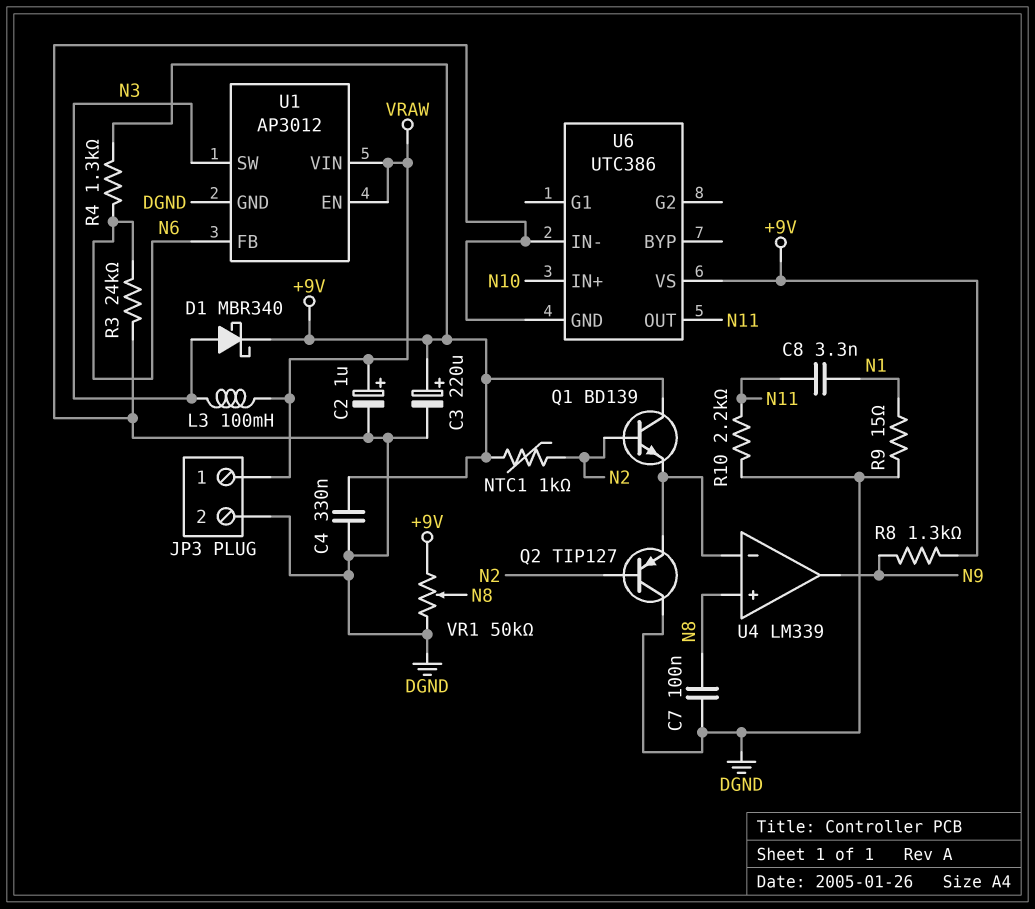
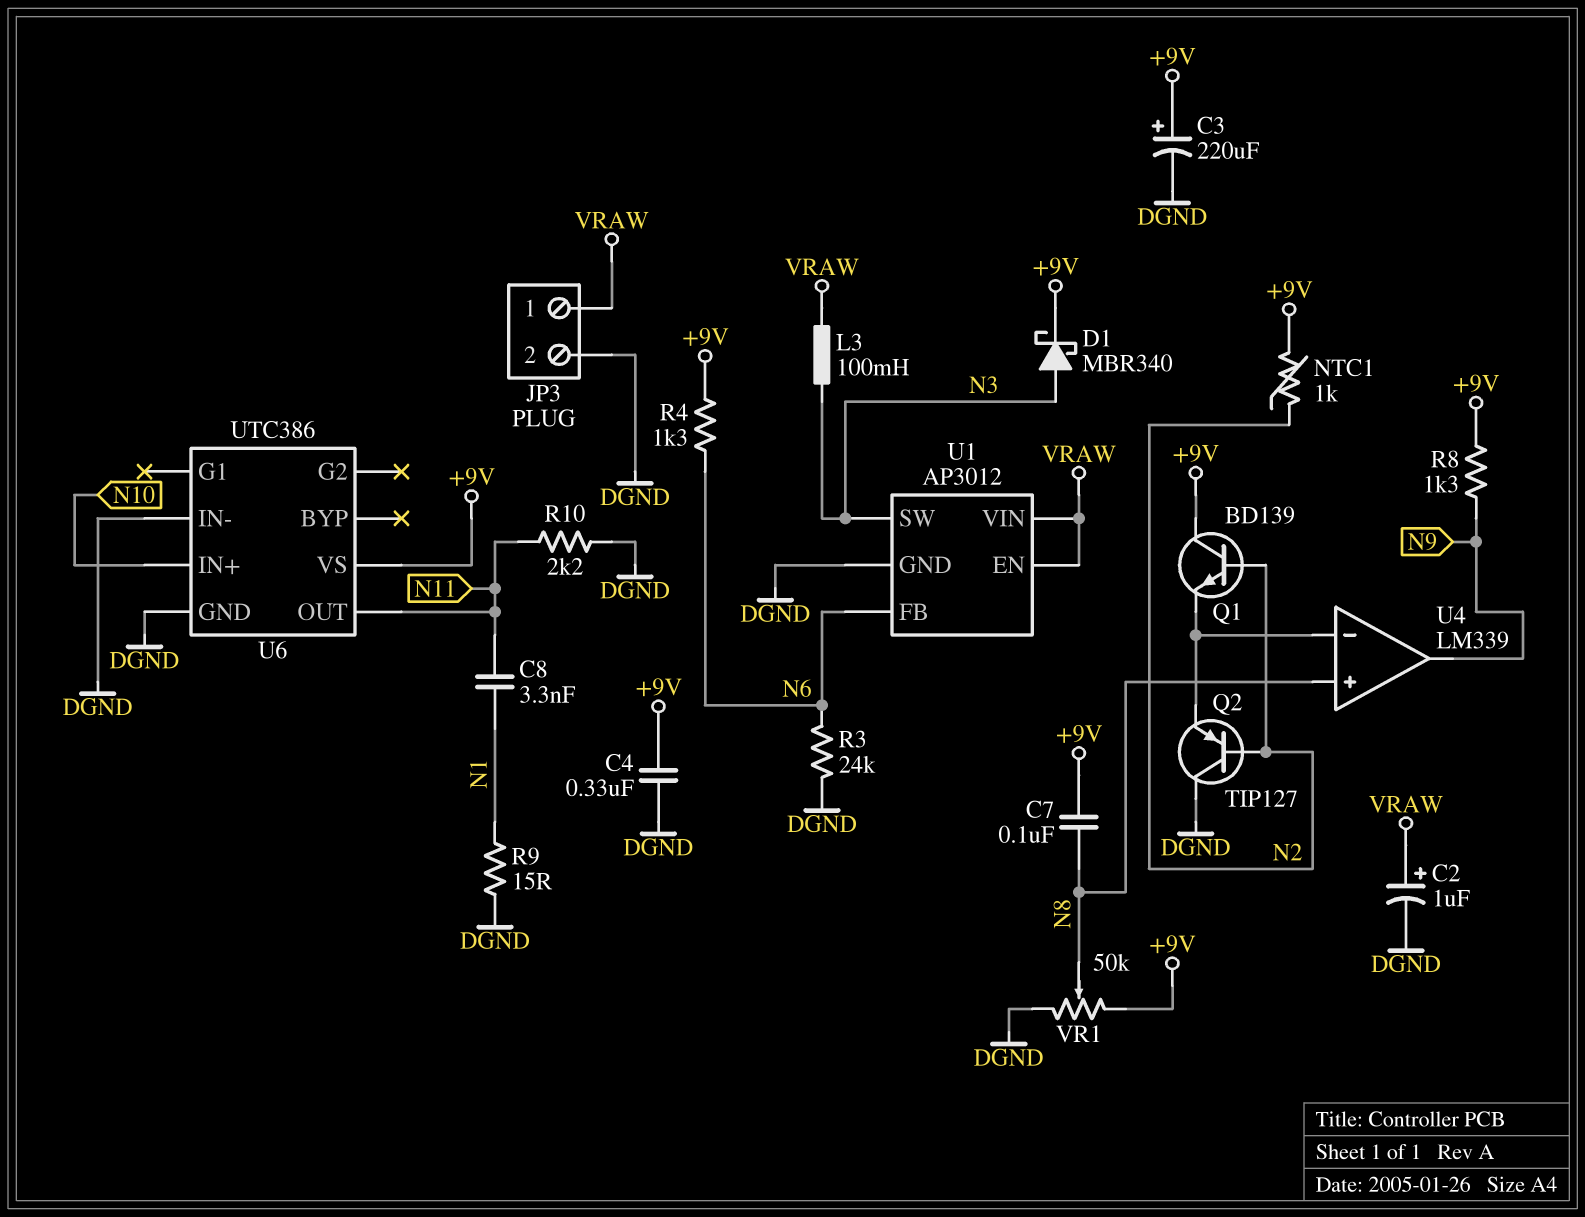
C7: 100nF (DGND, N8) -> 100nF (+9V, N8)

